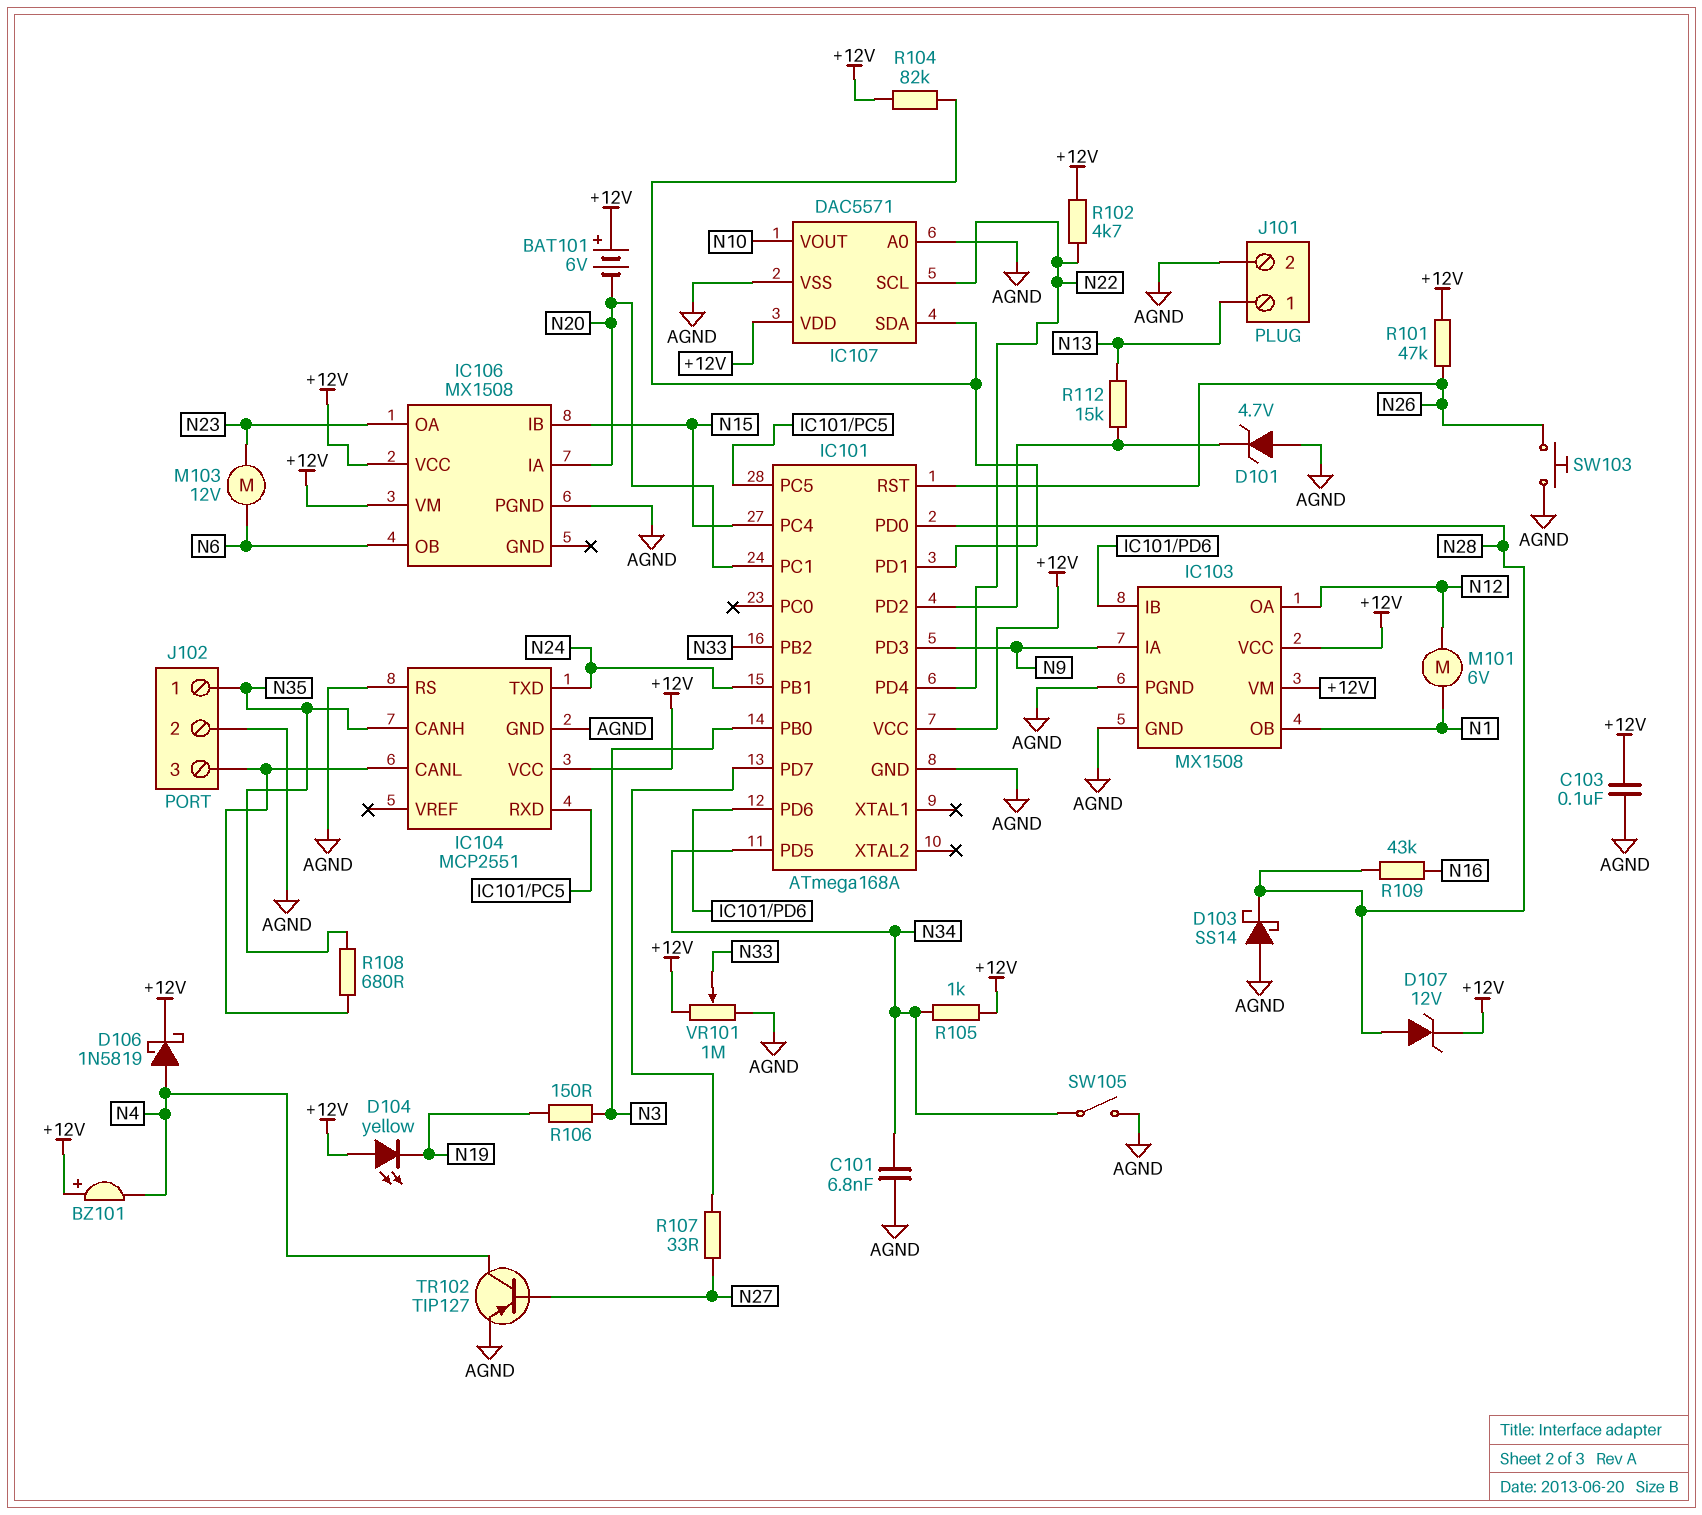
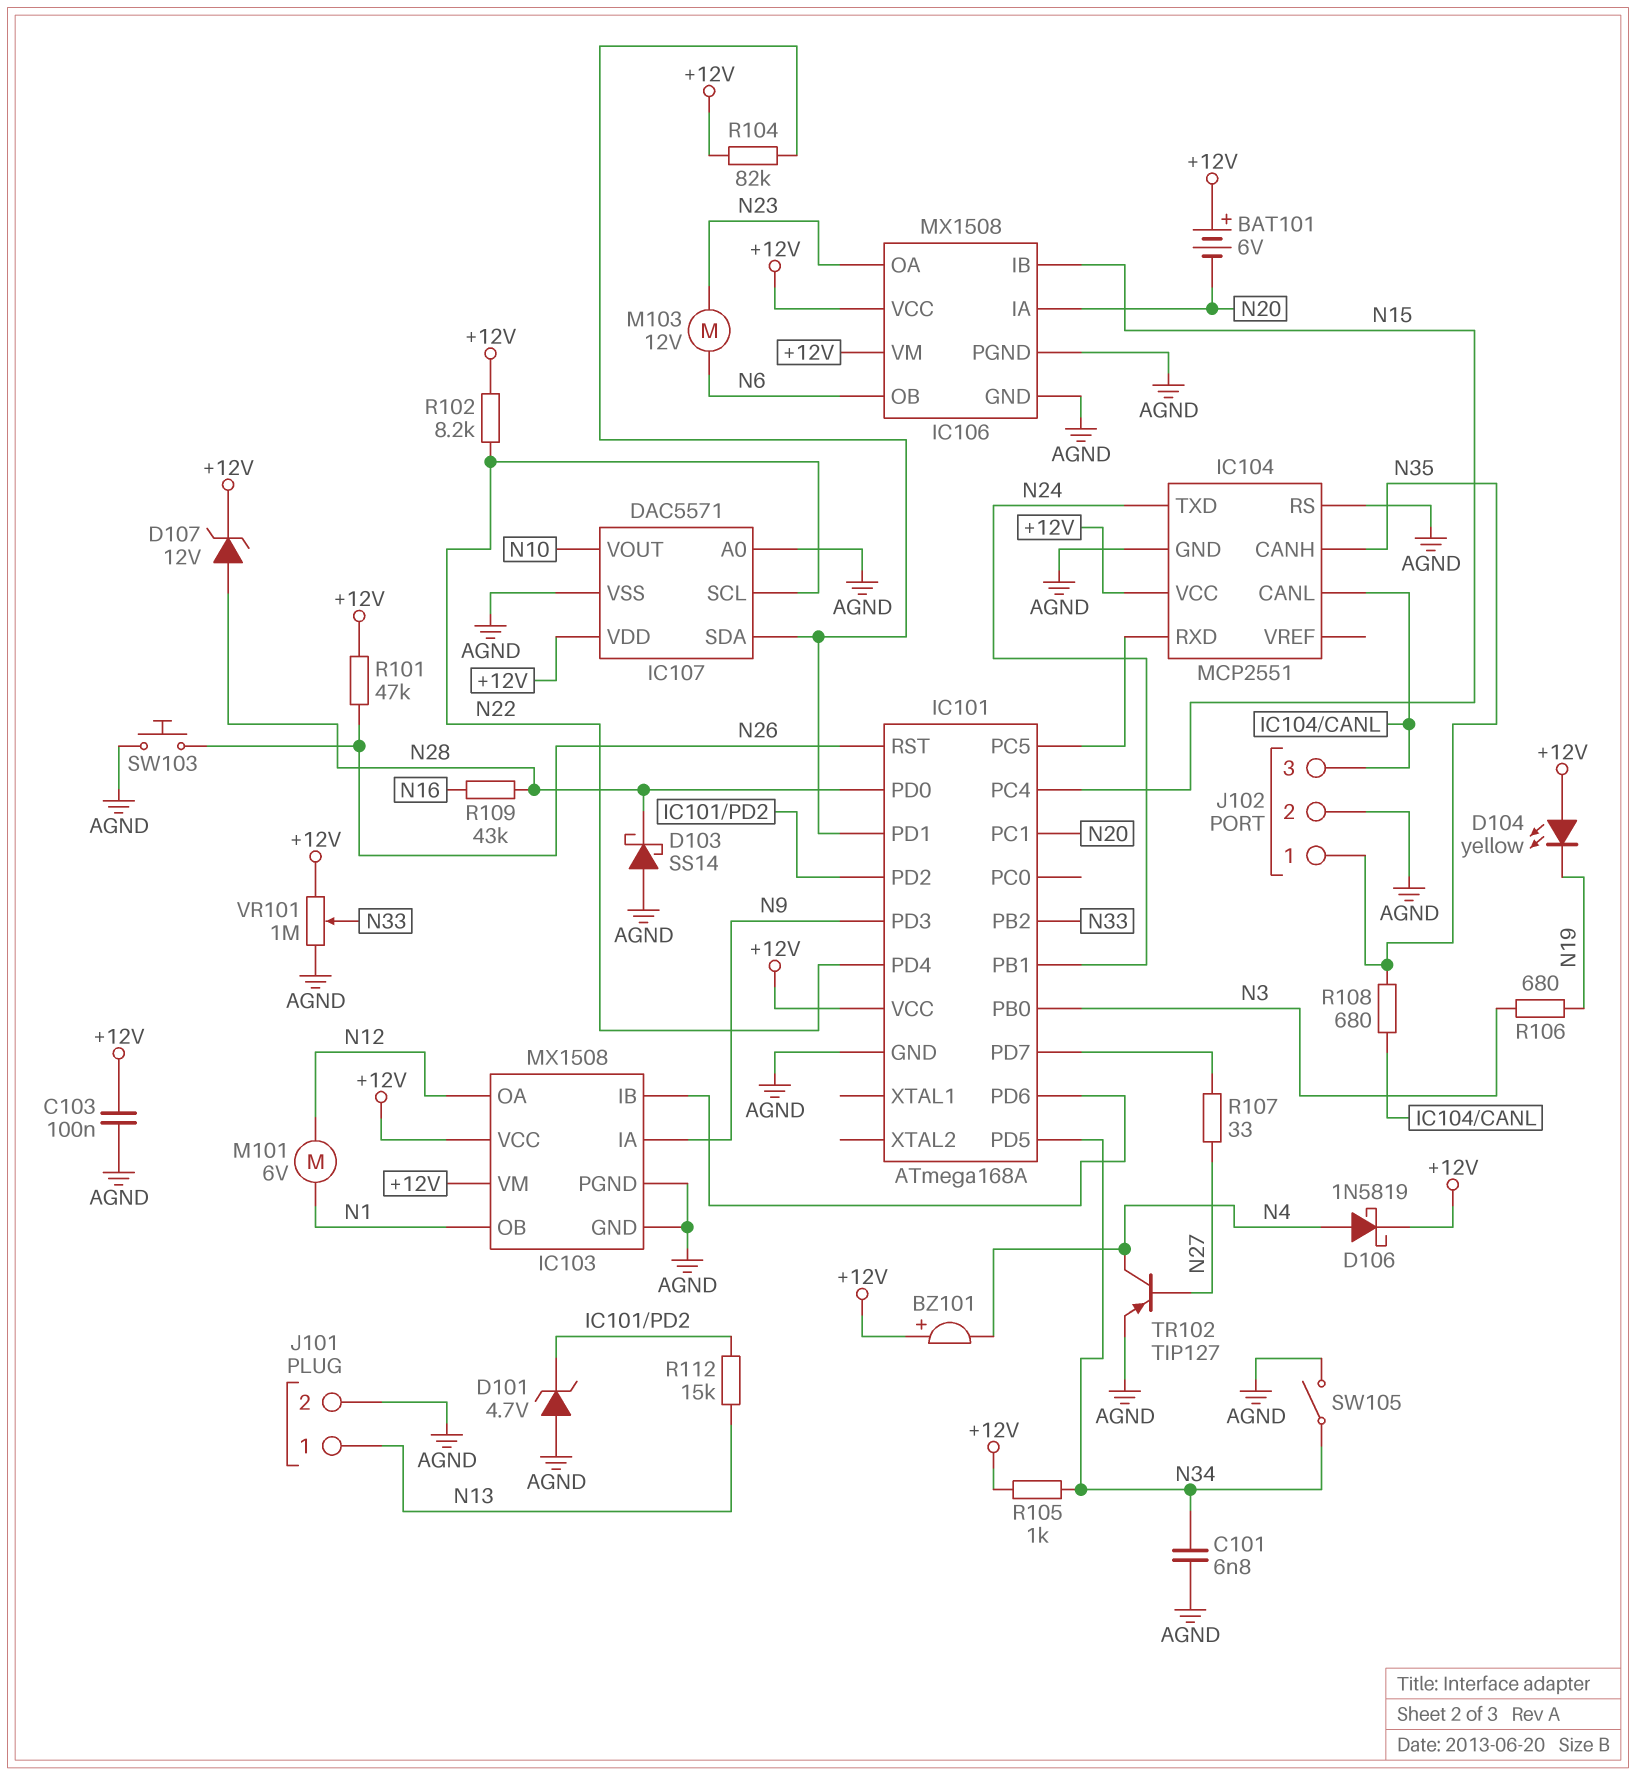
IC106 pin GND: none -> AGND
R102: 4.7k (+12V, N22) -> 8.2k (+12V, N22)
R106: 150 (N3, N19) -> 680 (N3, N19)

